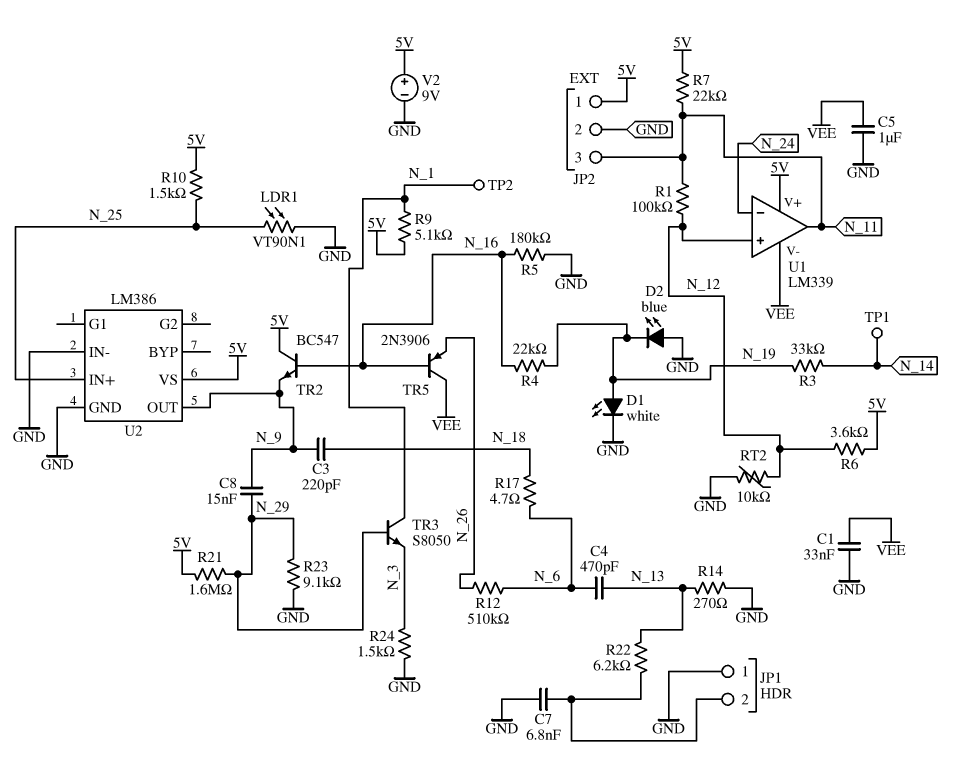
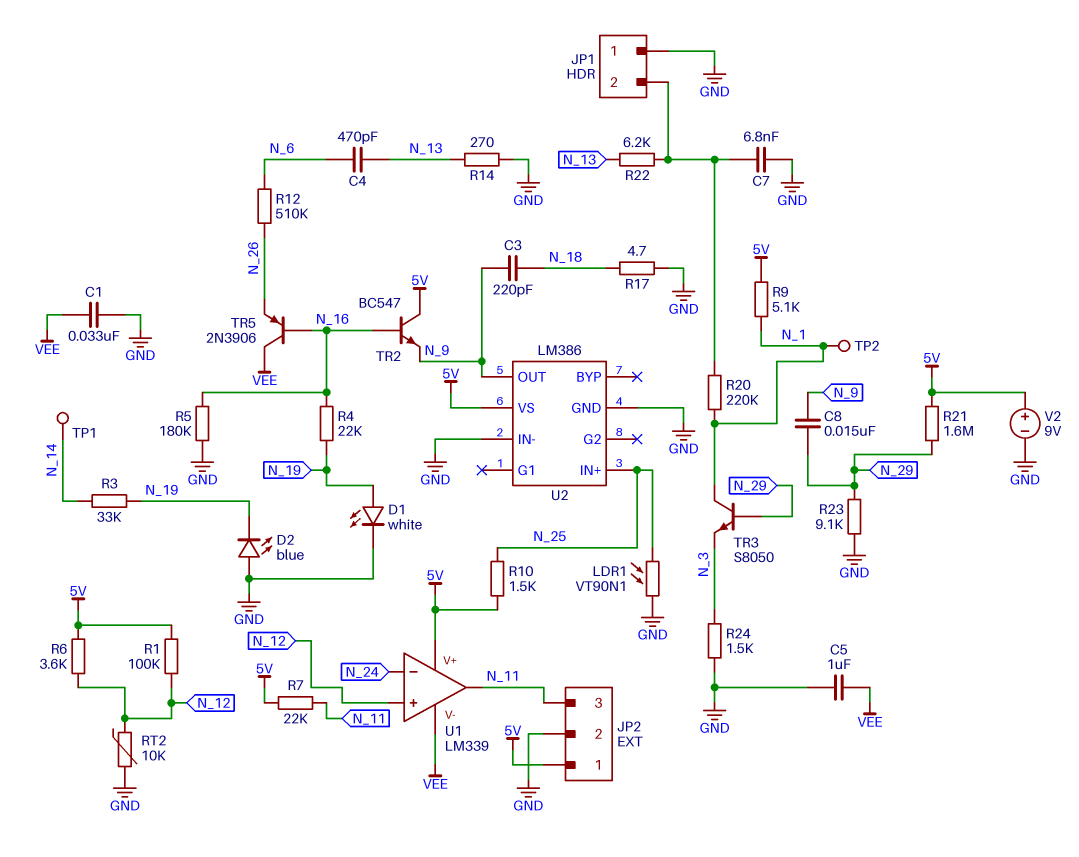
R1: 100k (N_11, N_12) -> 100k (5V, N_12)
R17: 4.7 (N_6, N_18) -> 4.7 (GND, N_18)
R20: none -> 220k (JP1/2, N_1)

